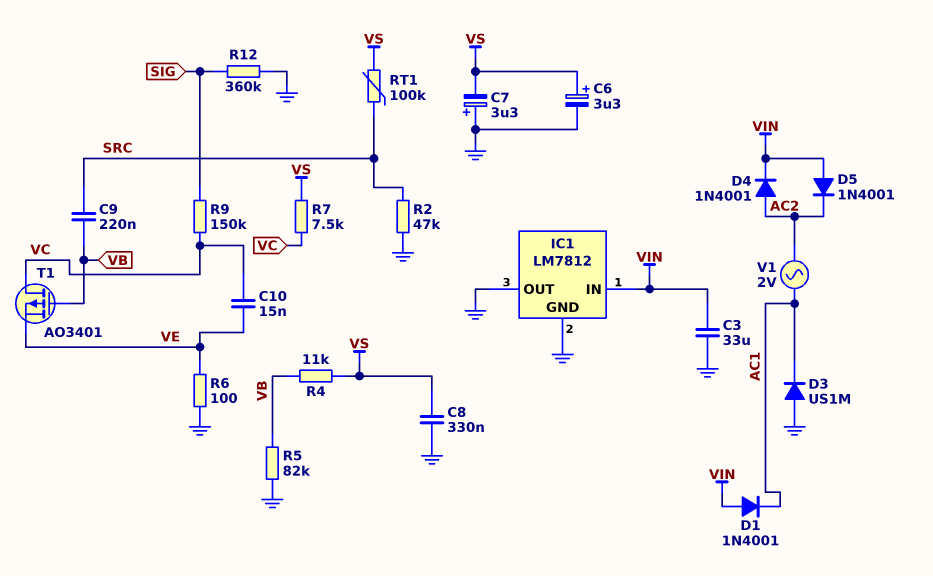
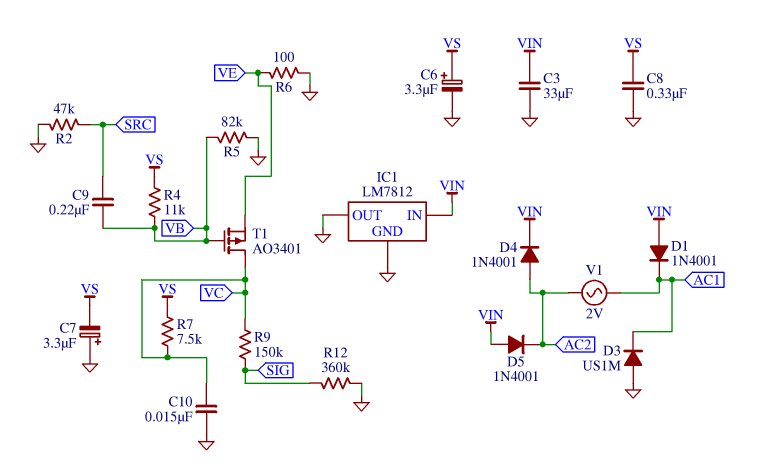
C10: 15nF (VC, VE) -> 15nF (GND, VC)
RT1: 100k (SRC, VS) -> none

